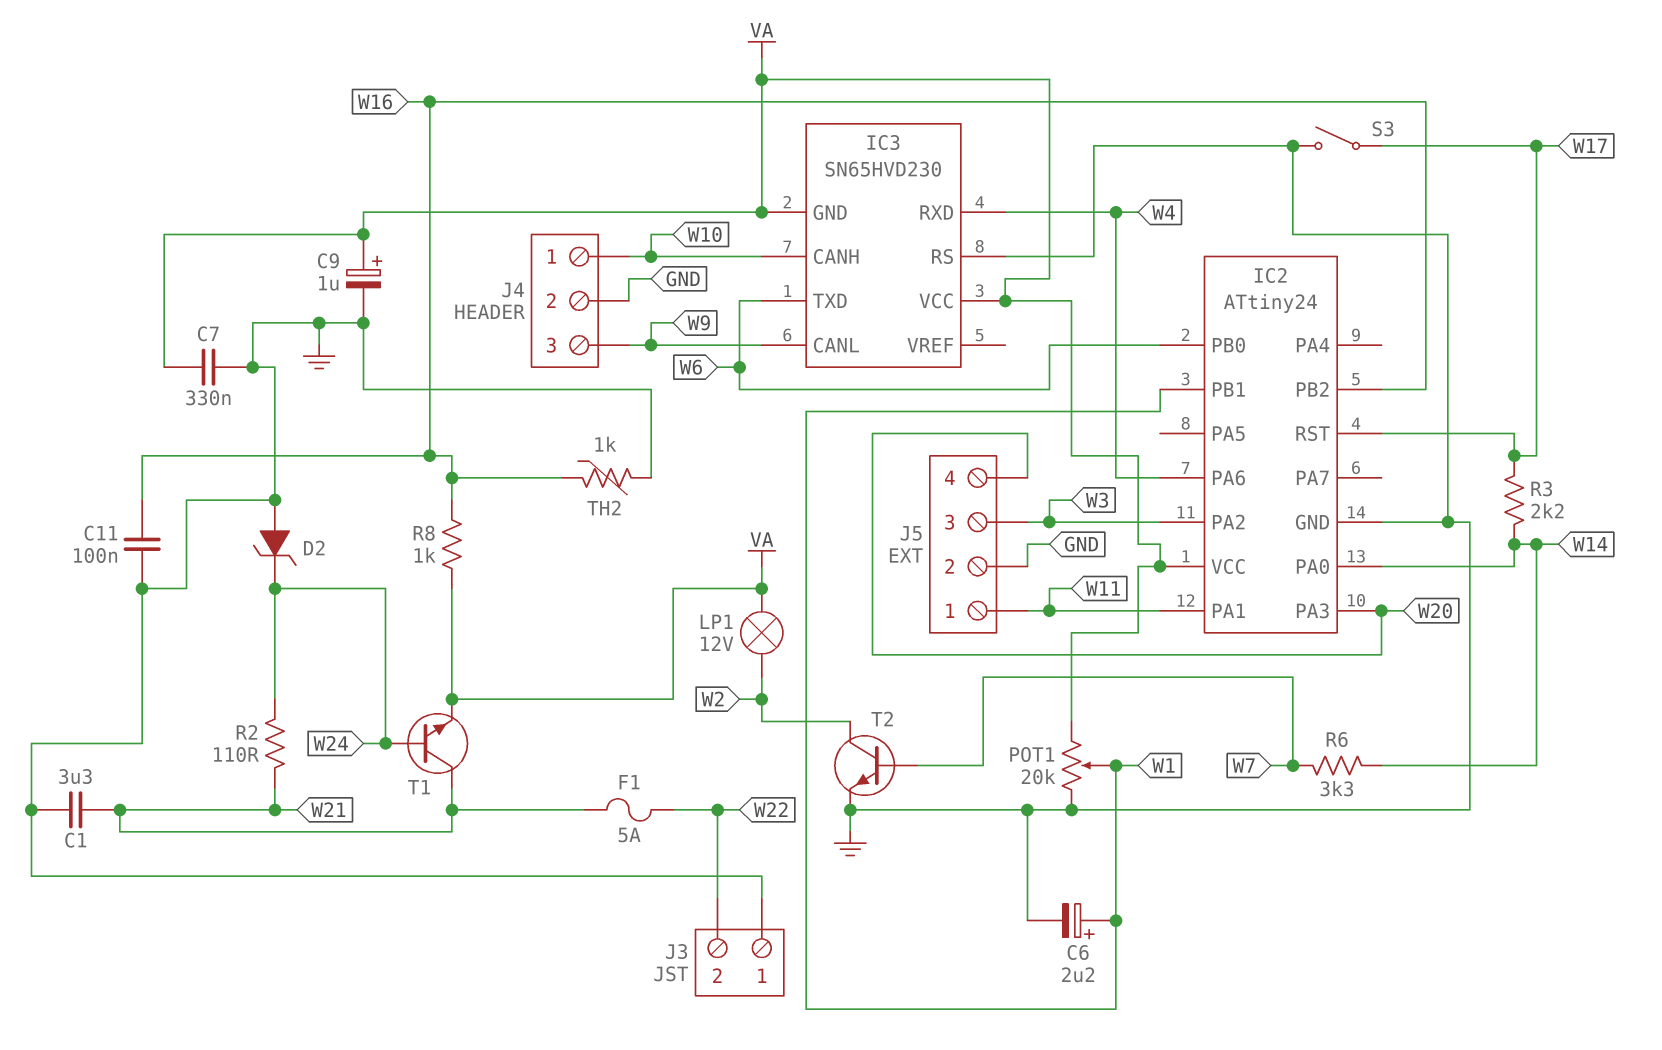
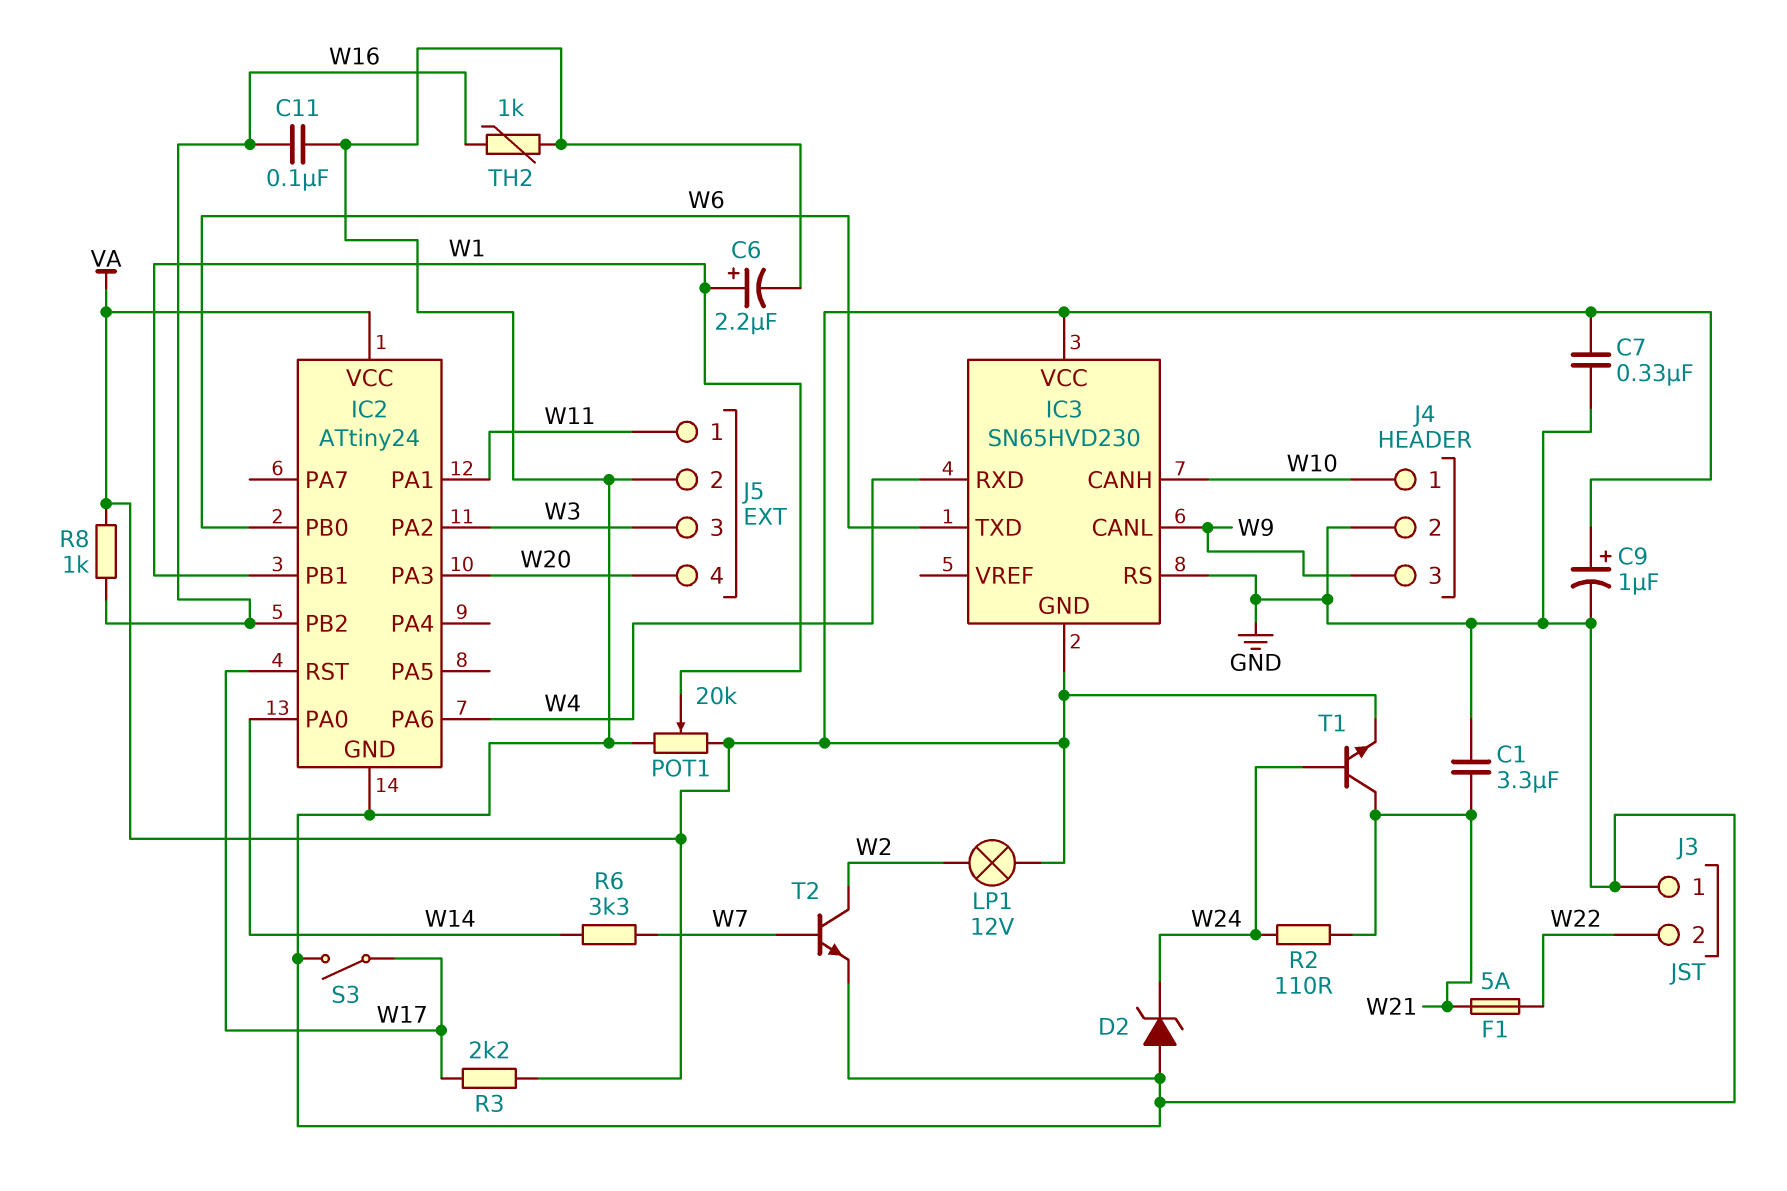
R3: 2.2k (W14, W17) -> 2.2k (VA, W17)

